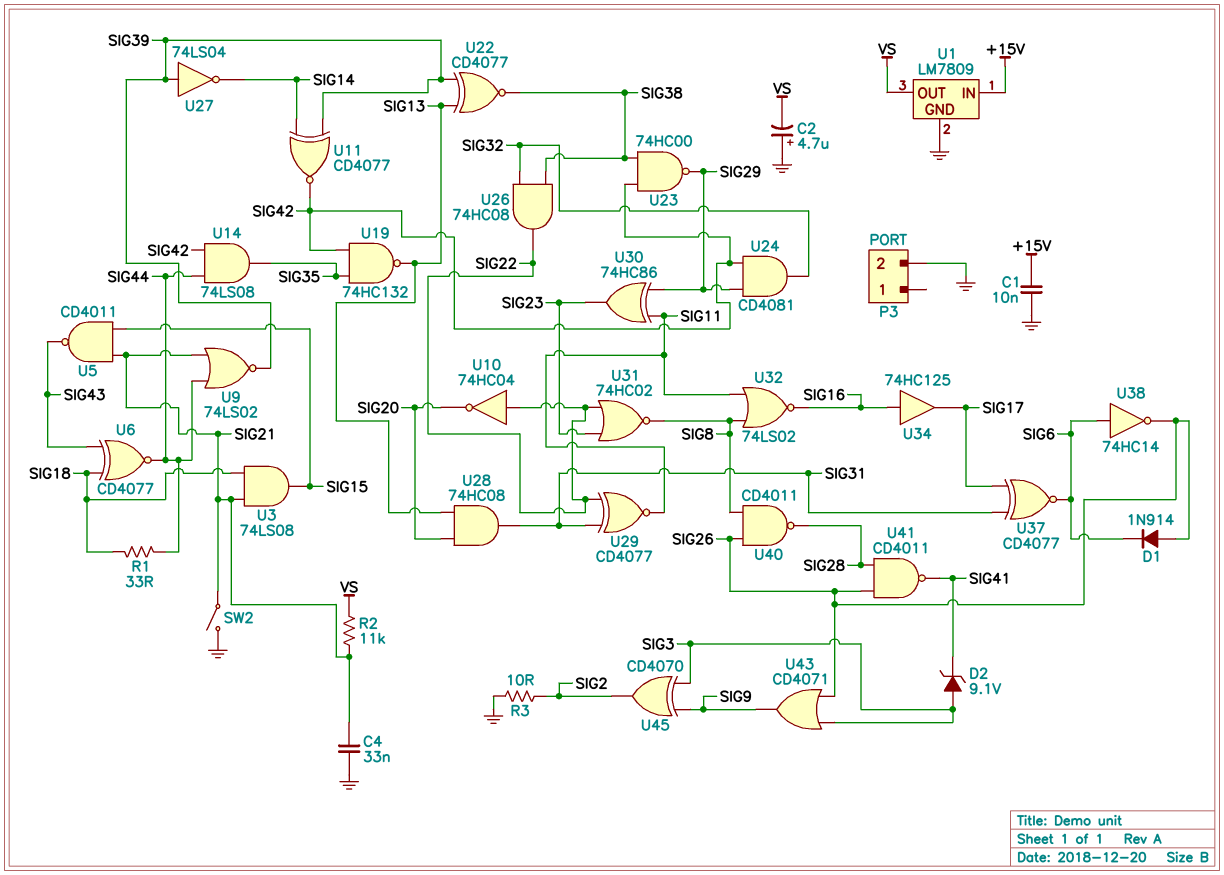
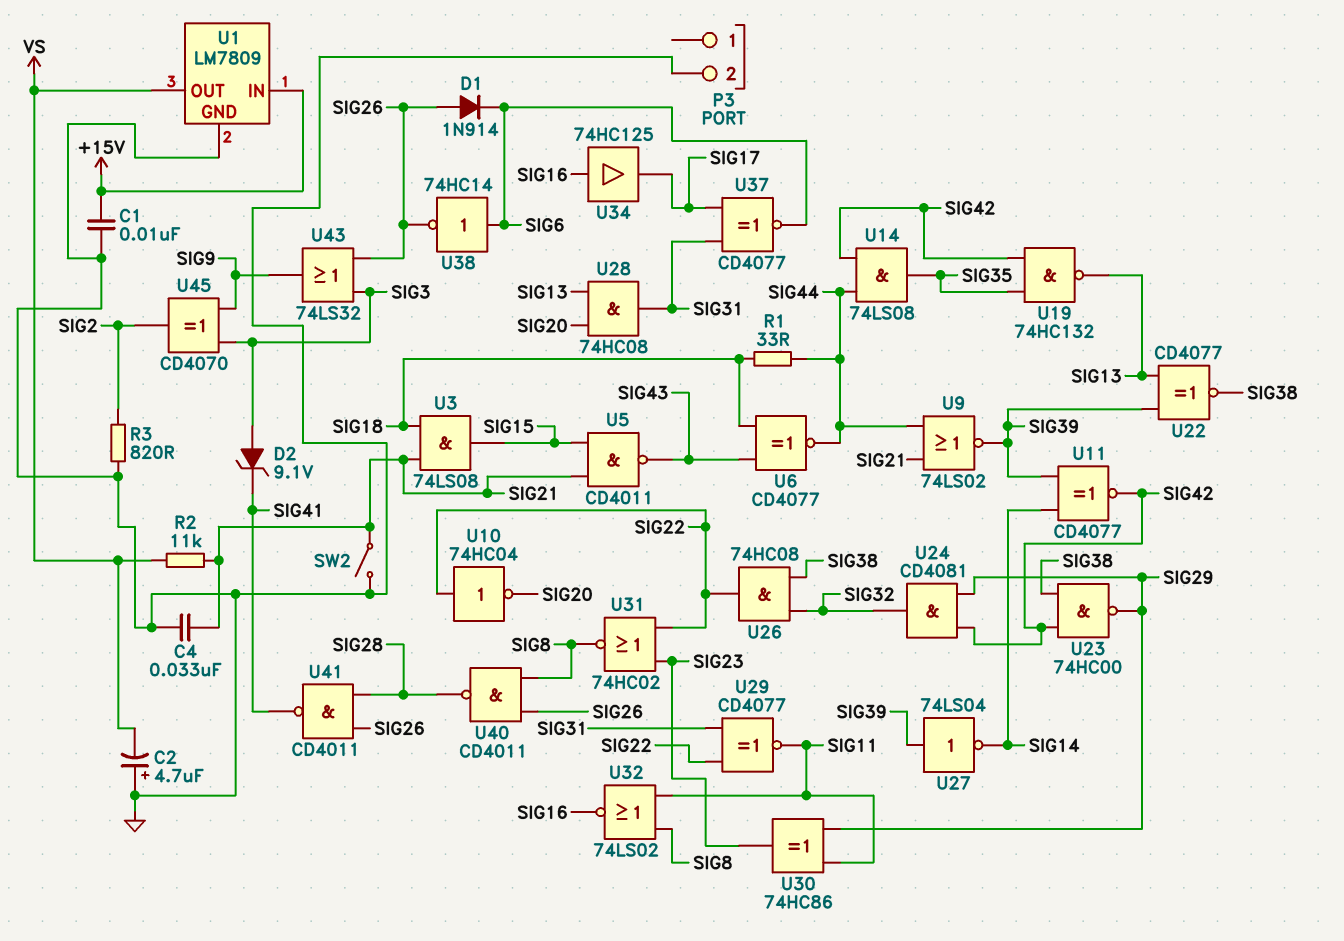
R3: 10 (GND, SIG2) -> 820 (GND, SIG2)
U43: OR CD4071 (in SIG3, in SIG26, out SIG9) -> OR 74LS32 (in SIG3, in SIG26, out SIG9)

